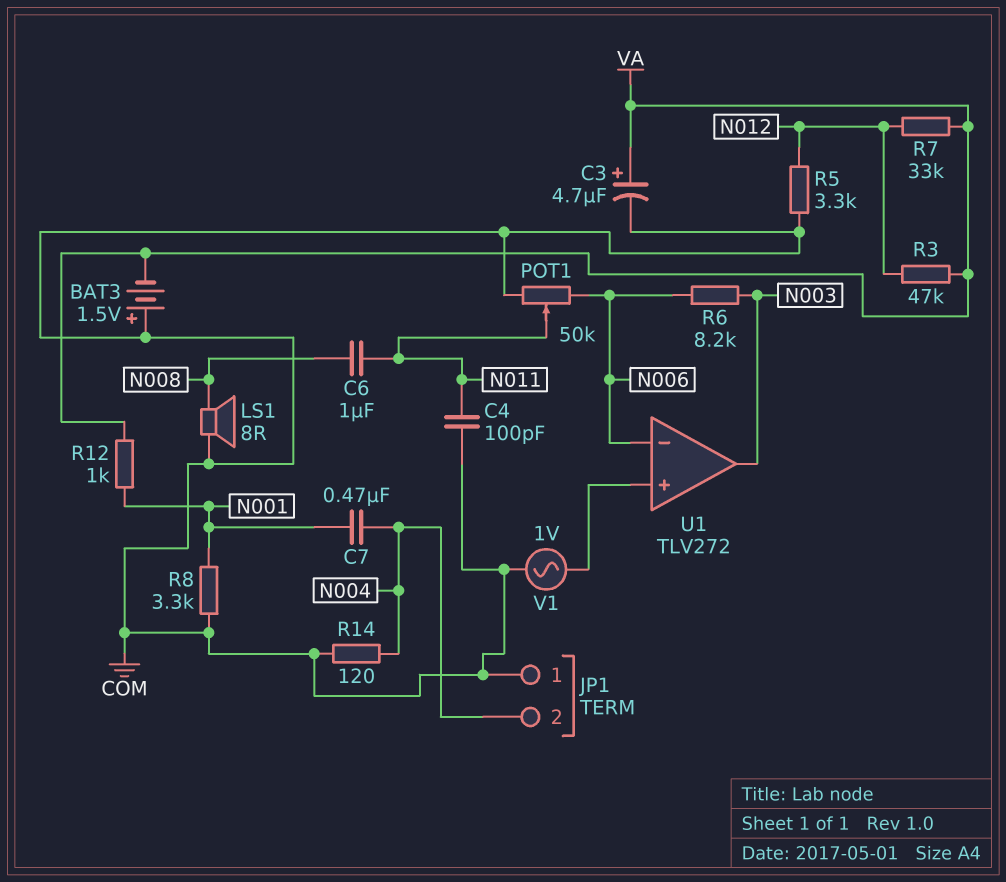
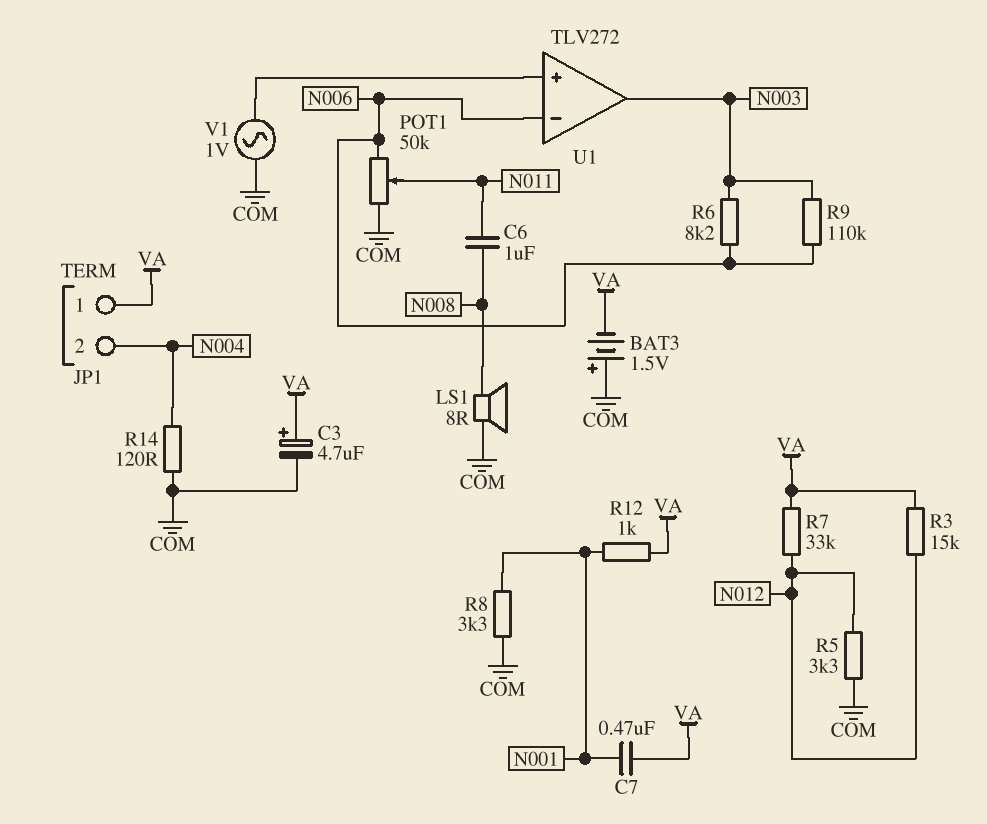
C4: 100pF (COM, N011) -> none
C7: 470nF (N001, N004) -> 470nF (N001, VA)
JP1 pin 1: COM -> VA
R3: 47k (N012, VA) -> 15k (N012, VA)
R9: none -> 110k (N003, N006)

